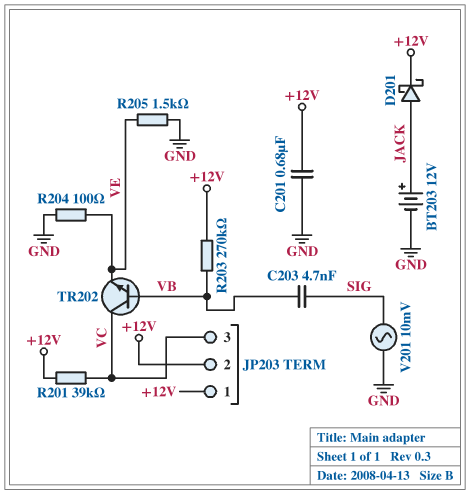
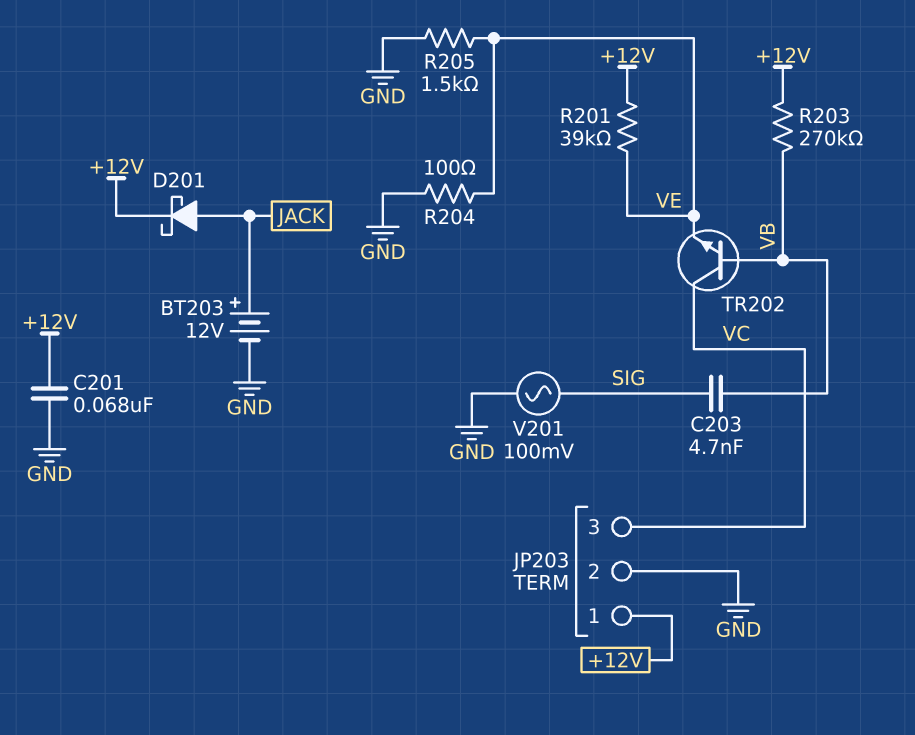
C201: 680nF (+12V, GND) -> 68nF (+12V, GND)
JP203 pin 2: +12V -> GND
R201: 39k (+12V, VC) -> 39k (+12V, VE)
V201: AC 10mV (GND, SIG) -> AC 100mV (GND, SIG)

